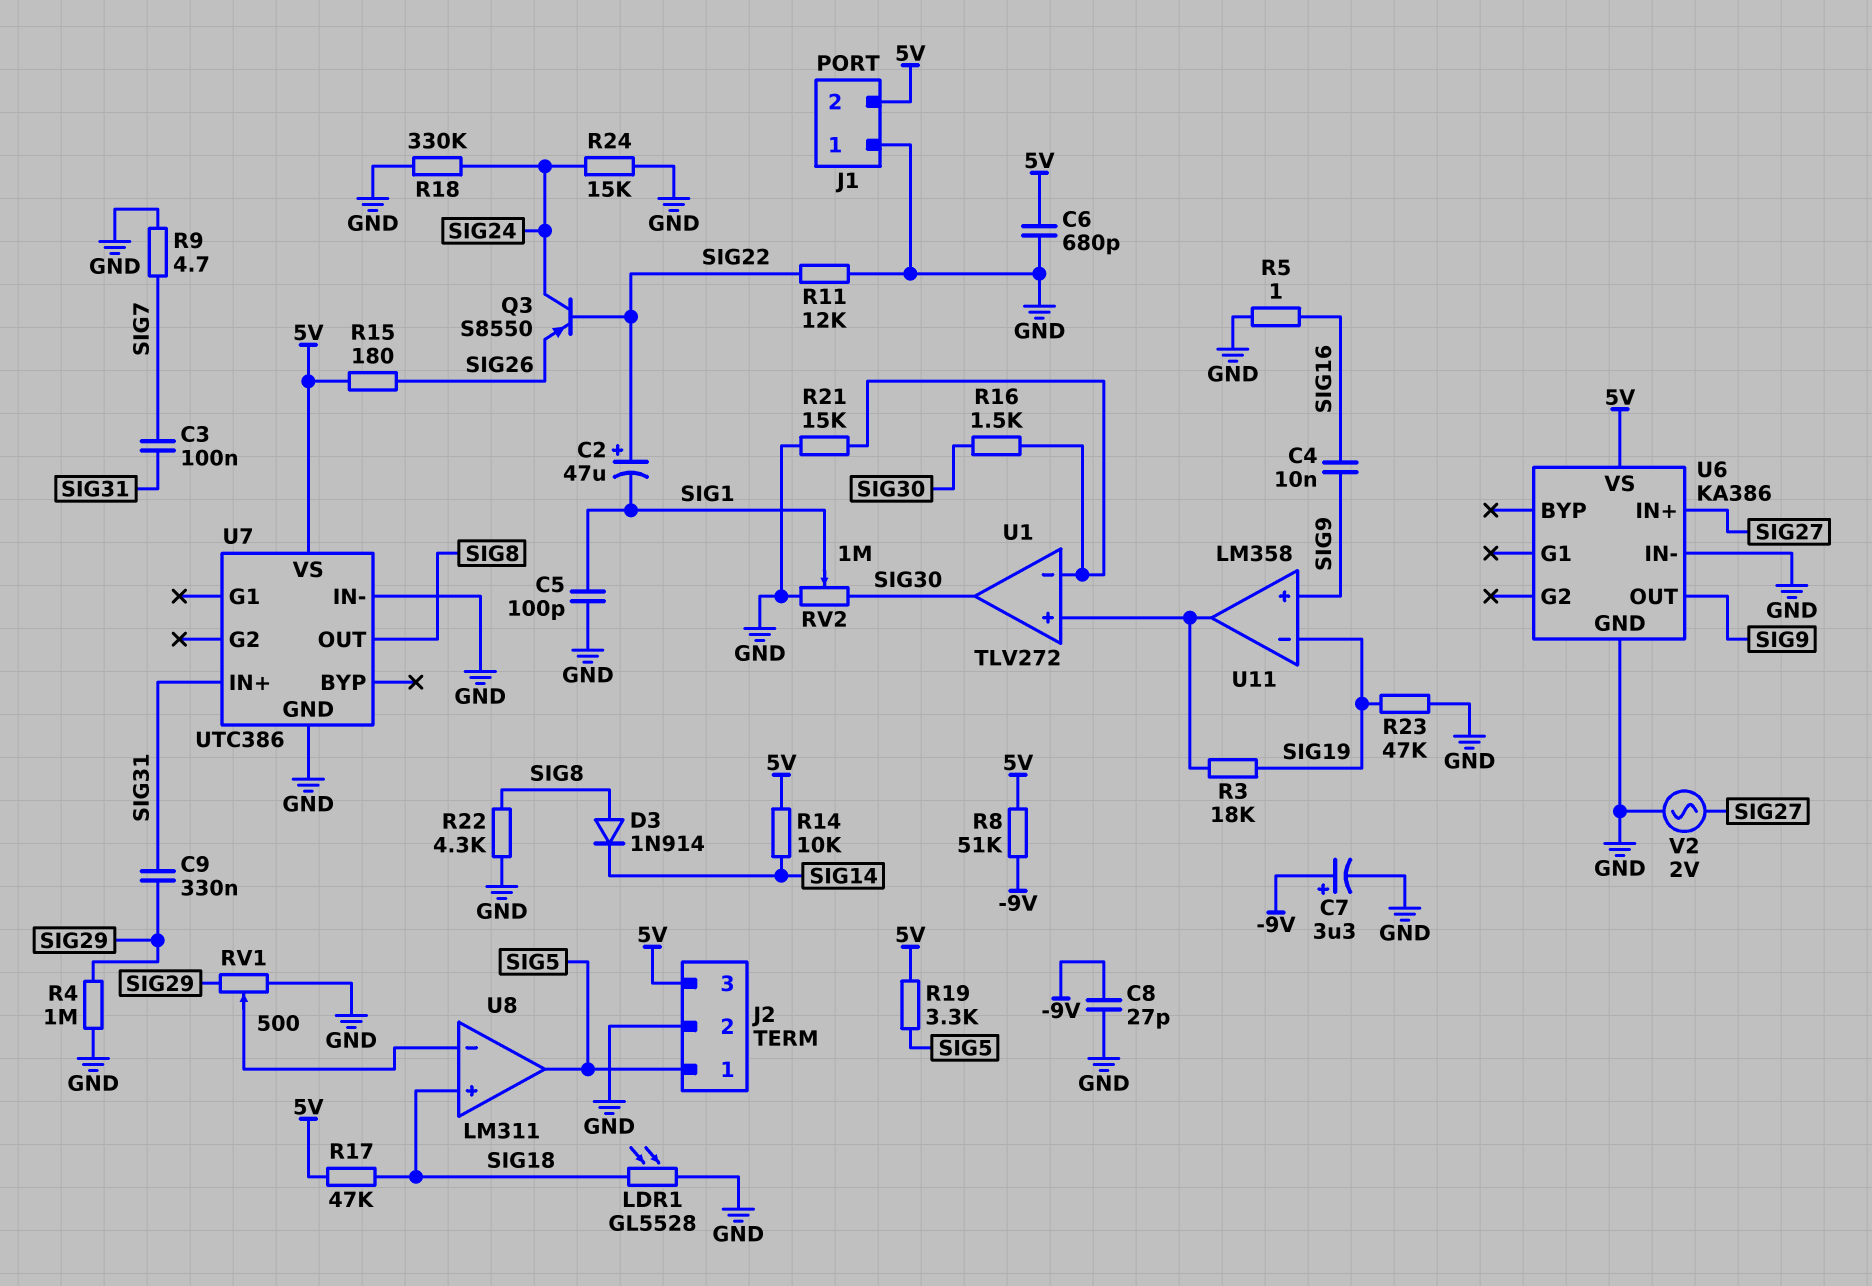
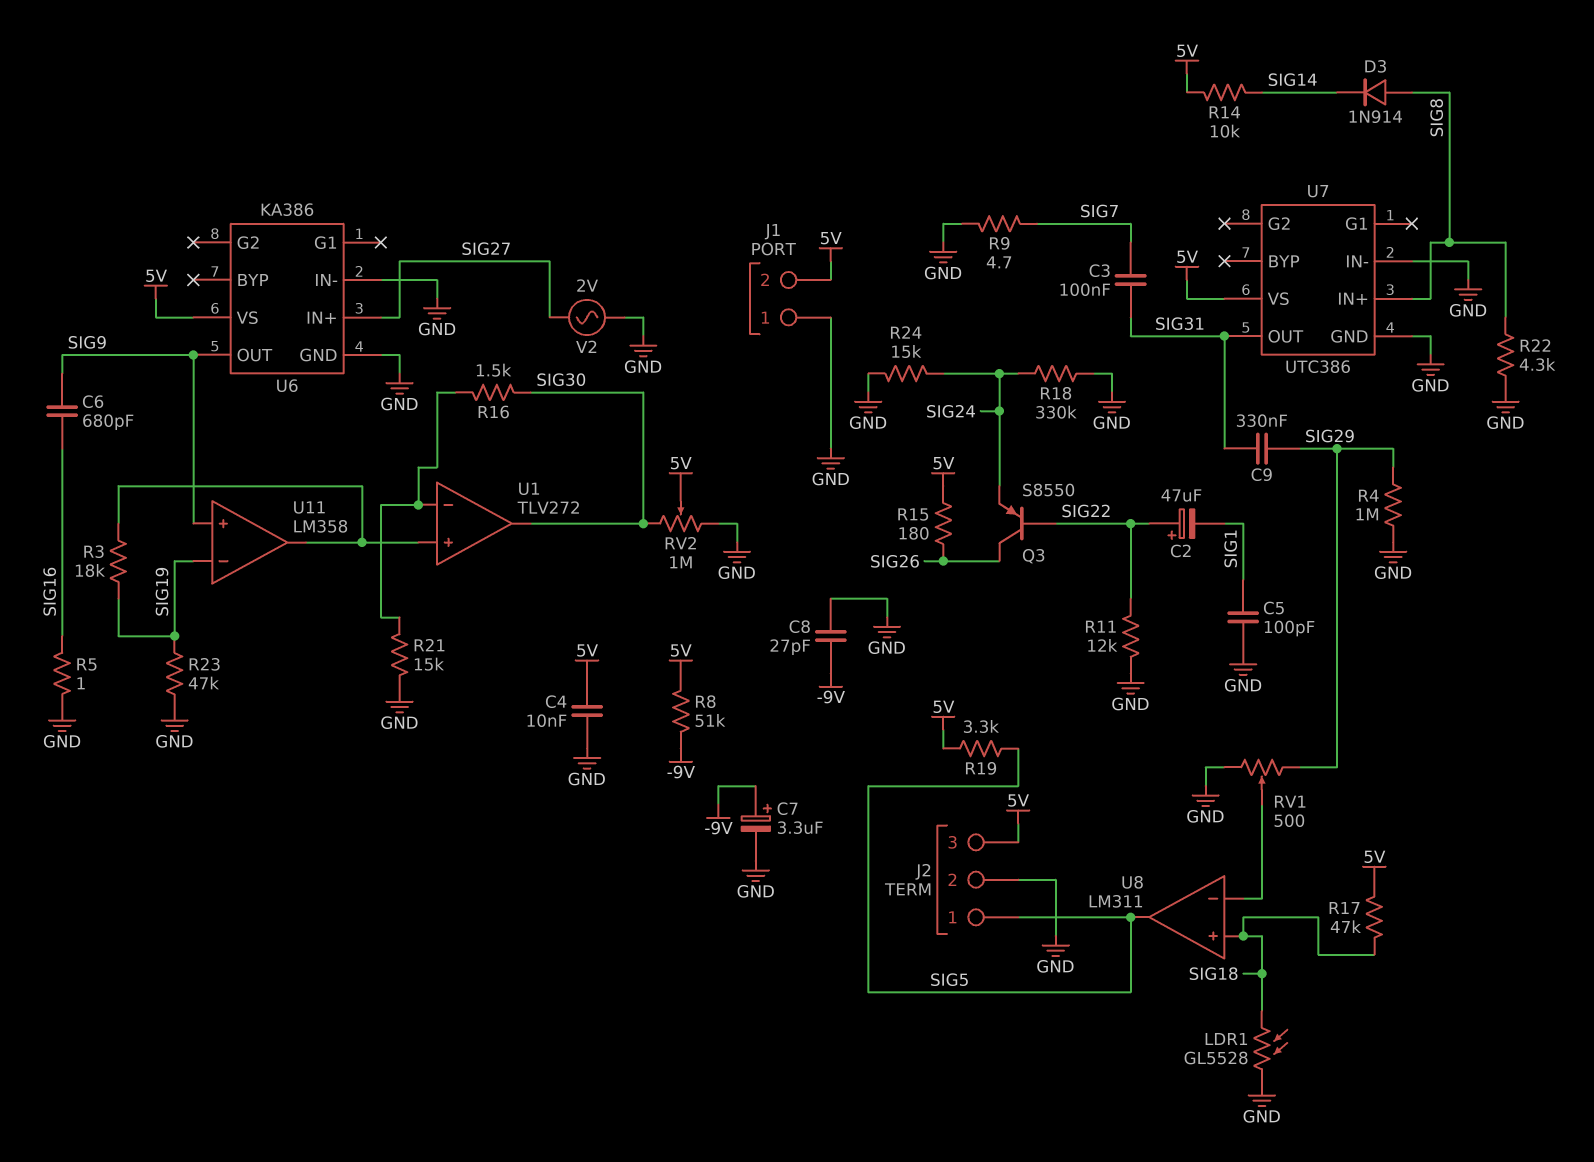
C4: 10nF (SIG9, SIG16) -> 10nF (5V, GND)
C6: 680pF (5V, GND) -> 680pF (SIG9, SIG16)
Q3: PNP S8550 (B SIG22, C SIG24, E SIG26) -> PNP S8550 (B SIG22, C SIG26, E SIG24)
RV2: 1M (GND, SIG30, wiper SIG1) -> 1M (GND, SIG30, wiper 5V)
U7 pin IN+: SIG31 -> SIG8
U7 pin OUT: SIG8 -> SIG31

